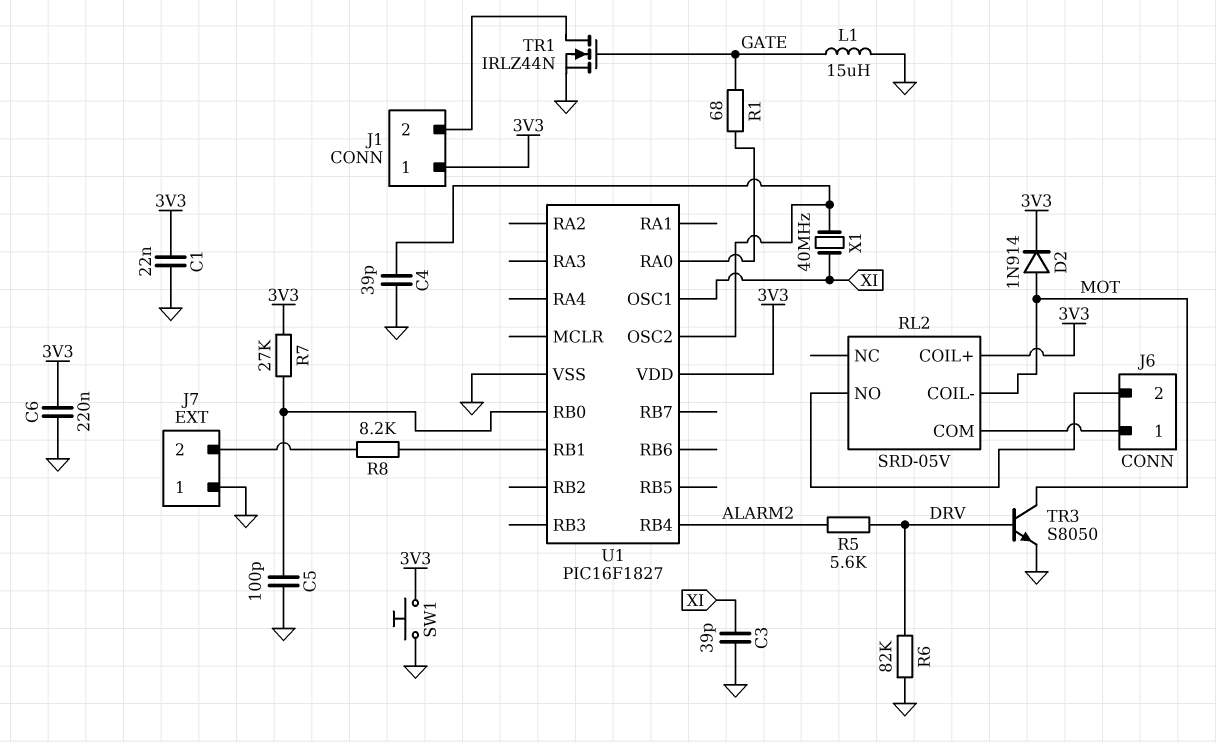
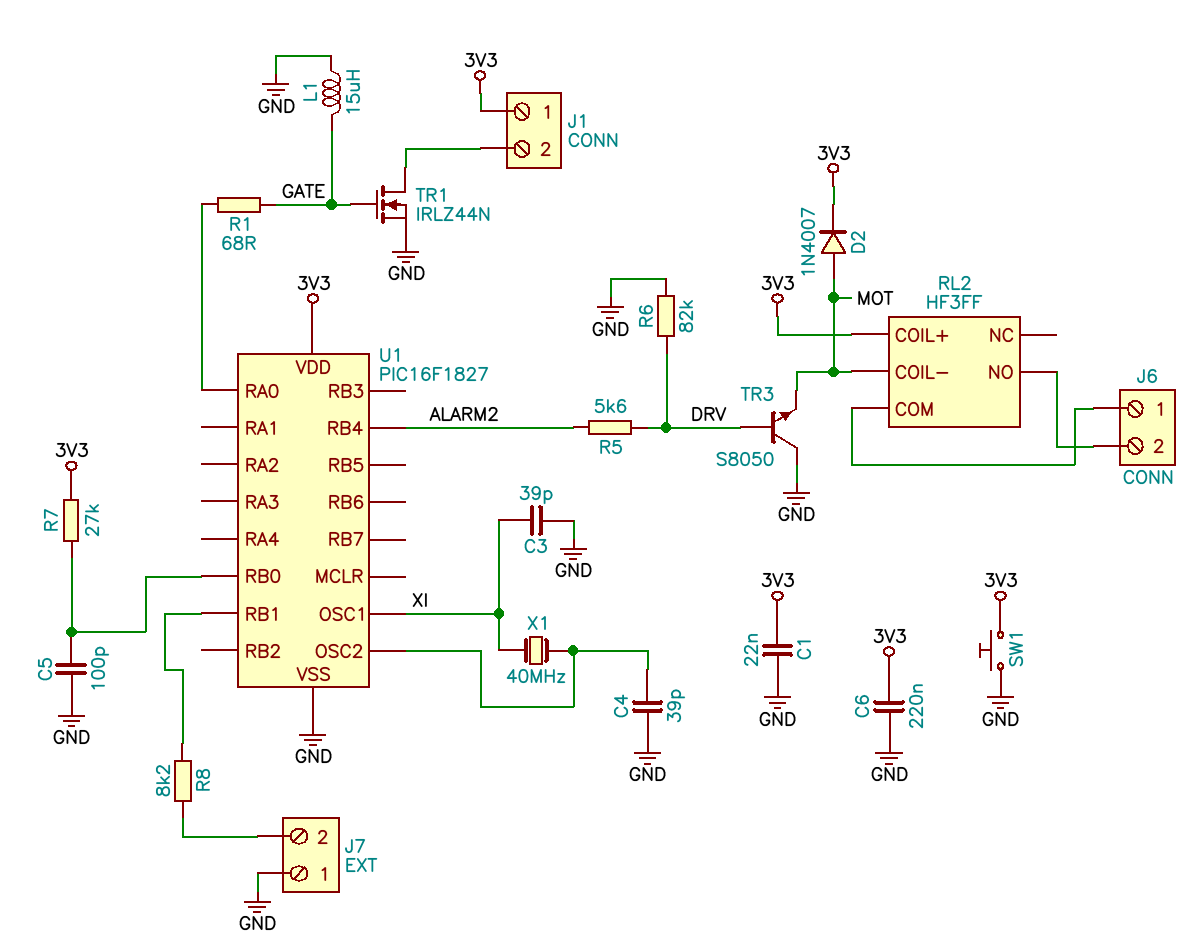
D2: diode 1N914 (A MOT, K 3V3) -> diode 1N4007 (A MOT, K 3V3)
RL2: SRD-05V -> HF3FF
TR3: NPN S8050 (B DRV, C MOT, E GND) -> NPN S8050 (B DRV, C GND, E MOT)

